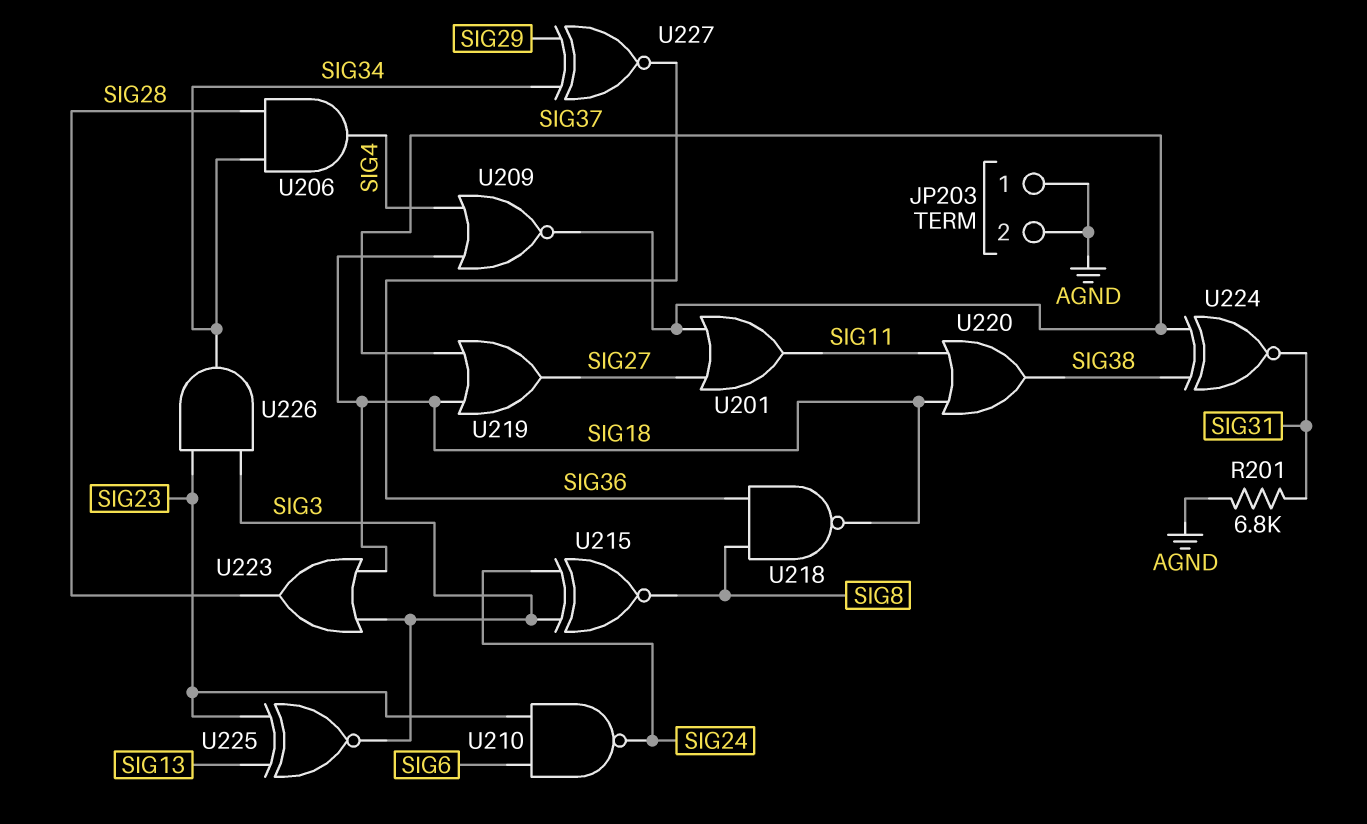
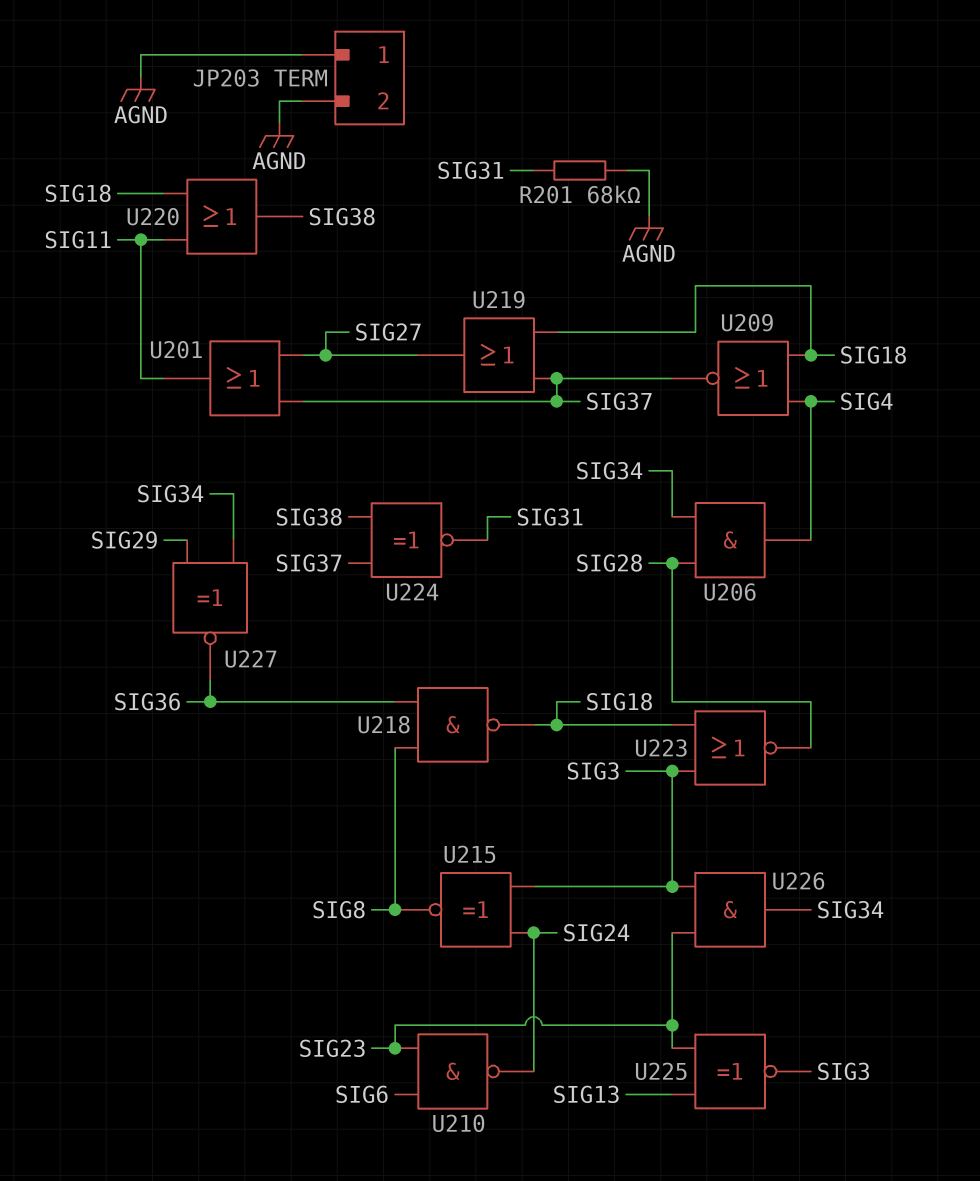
R201: 6.8k (AGND, SIG31) -> 68k (AGND, SIG31)
U223: OR (in SIG3, in SIG18, out SIG28) -> NOR (in SIG3, in SIG18, out SIG28)

